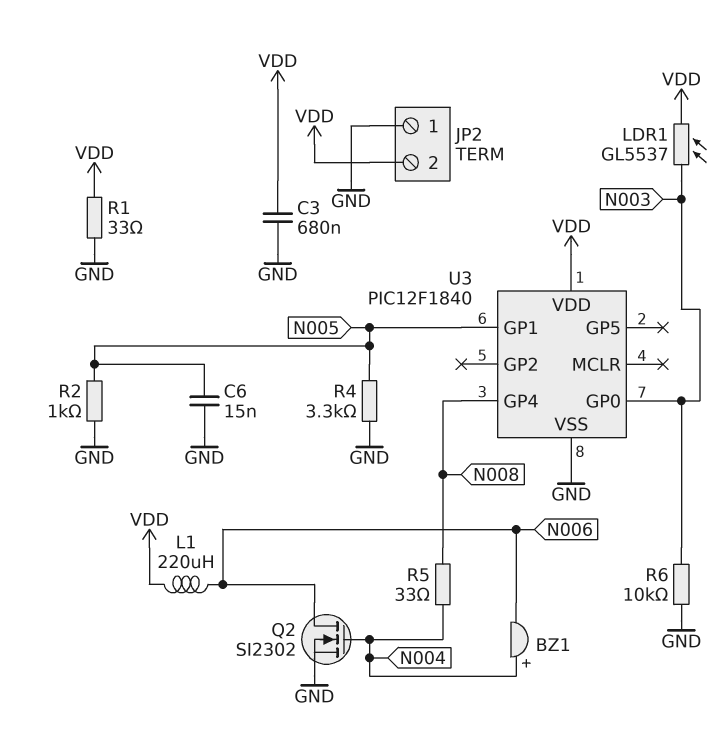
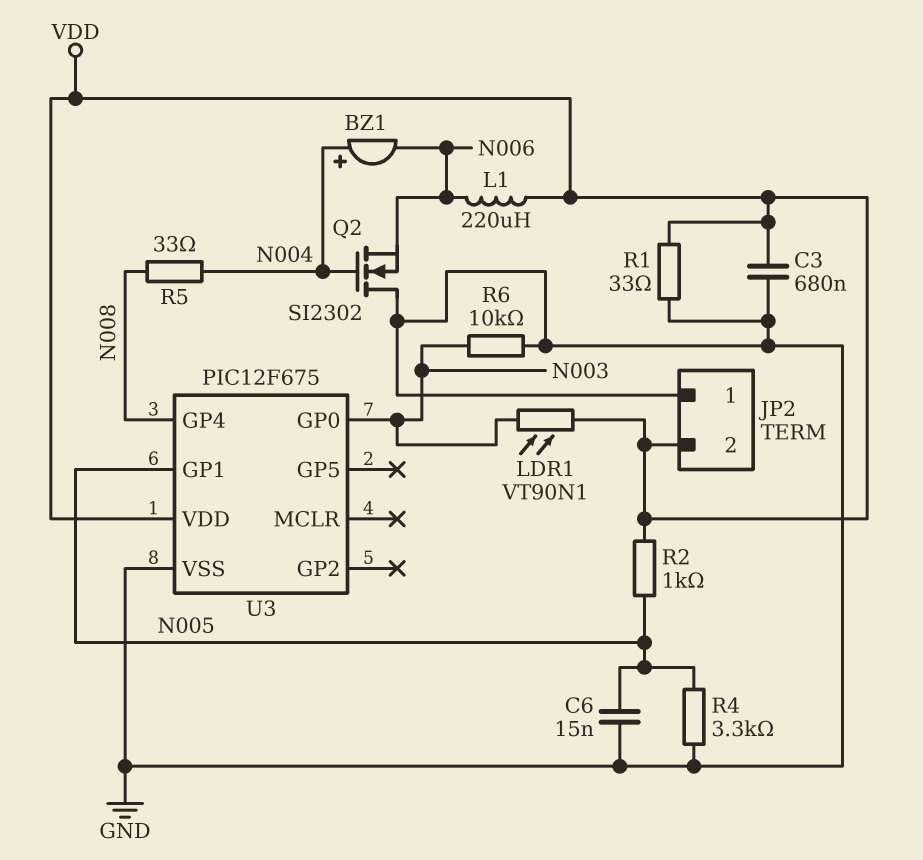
LDR1: GL5537 (N003, VDD) -> VT90N1 (N003, VDD)
Q2: NMOS SI2302 (G N004, D N006, S GND) -> NMOS SI2302 (G N004, D GND, S N006)
R2: 1k (GND, N005) -> 1k (N005, VDD)
U3: PIC12F1840 -> PIC12F675

